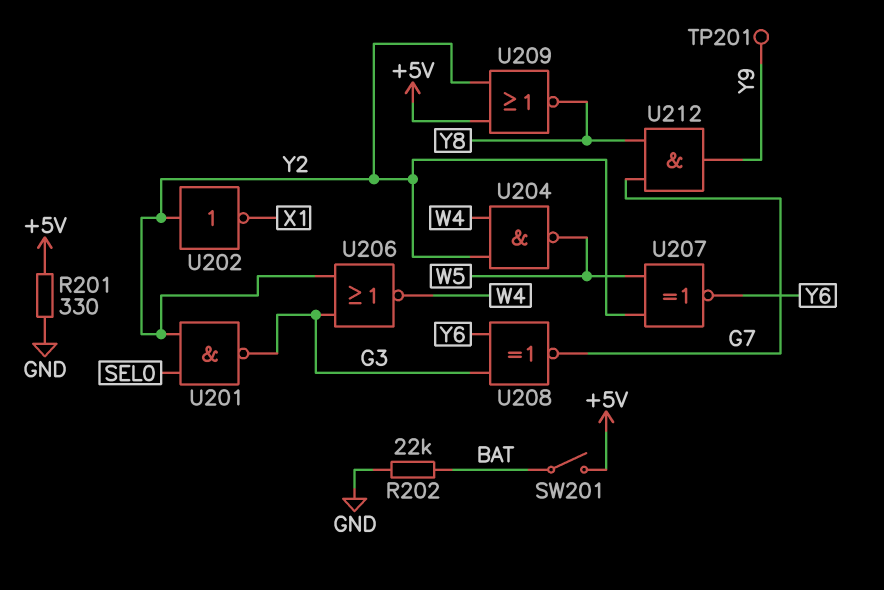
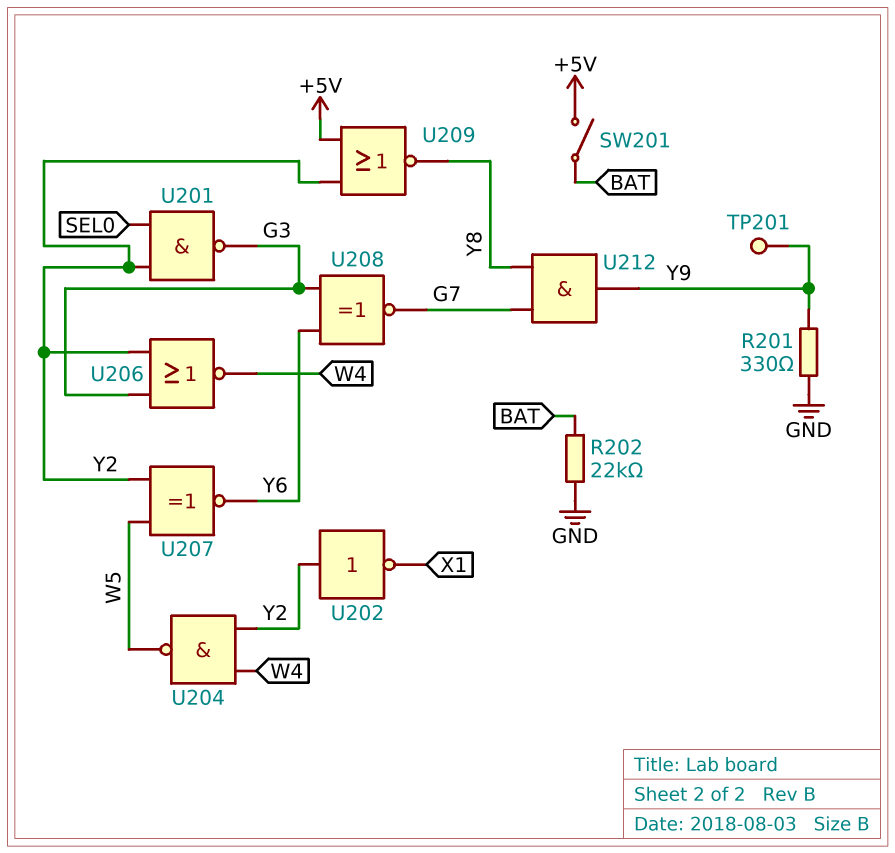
R201: 330 (+5V, GND) -> 330 (GND, Y9)

